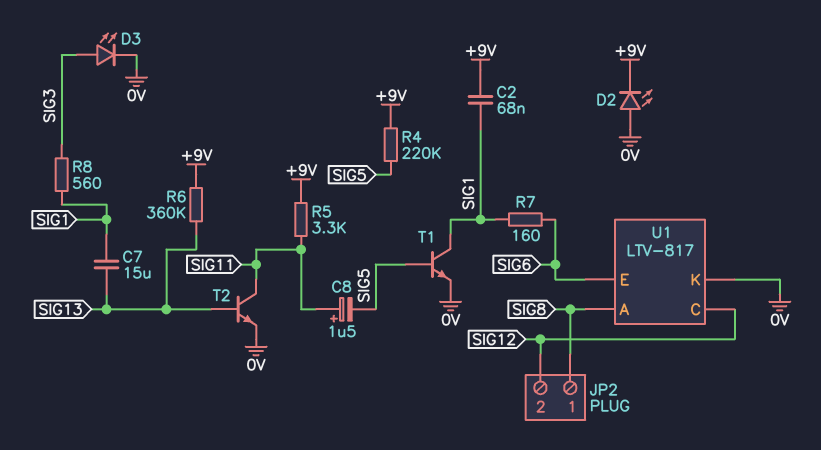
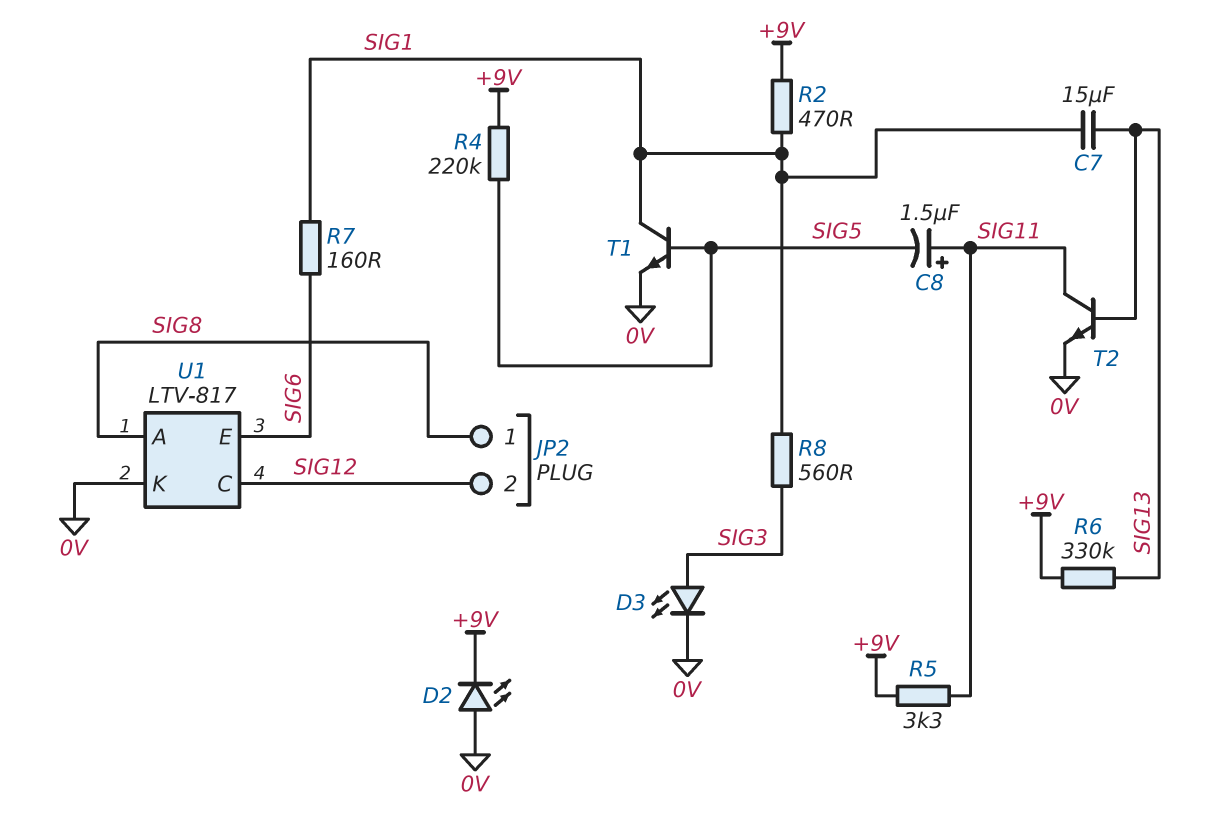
C2: 68nF (+9V, SIG1) -> none
R2: none -> 470 (+9V, SIG1)
R6: 360k (+9V, SIG13) -> 330k (+9V, SIG13)

